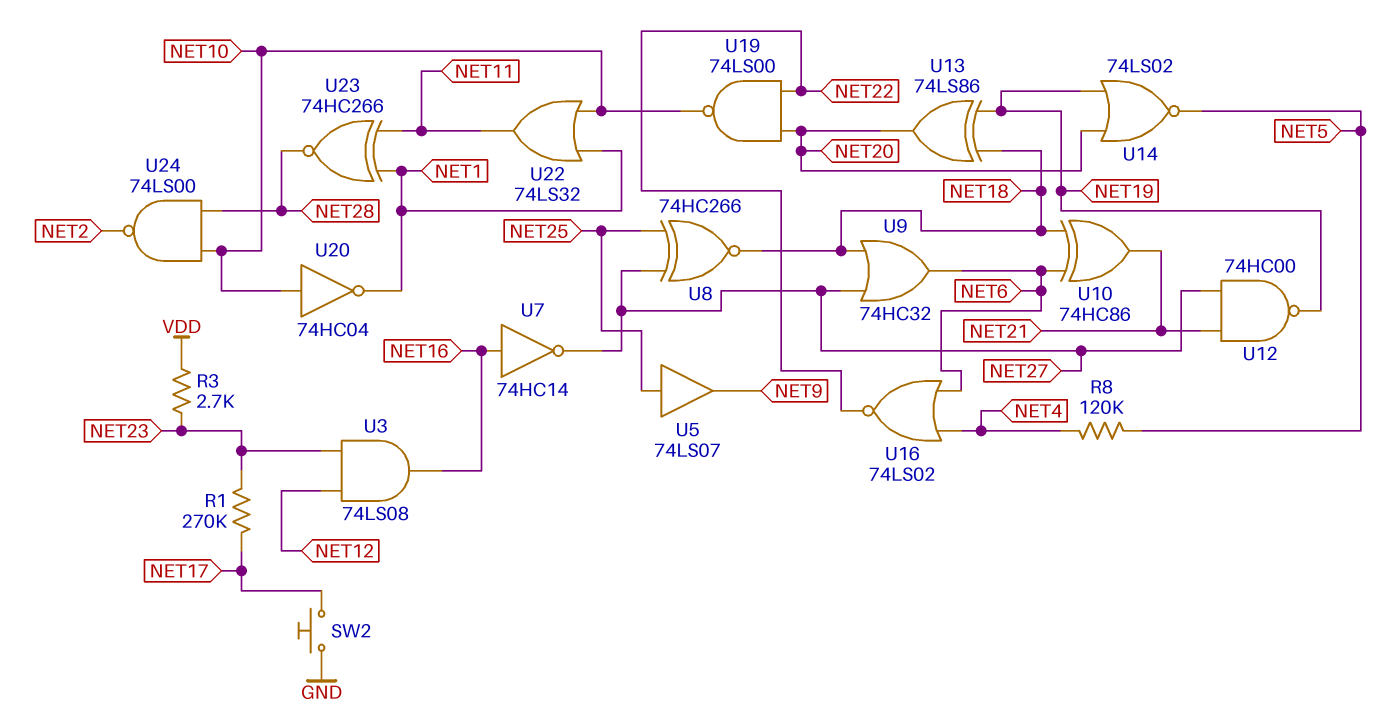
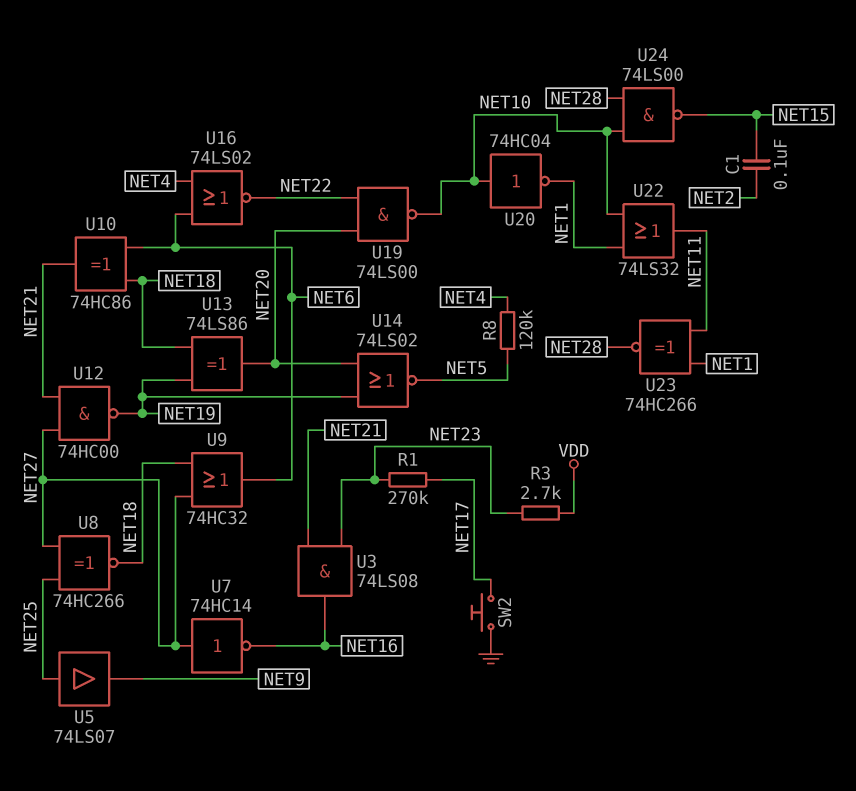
C1: none -> 100nF (NET2, NET15)
U3: AND 74LS08 (in NET12, in NET23, out NET16) -> AND 74LS08 (in NET21, in NET23, out NET16)
U7: NOT 74HC14 (in NET16, out NET27) -> NOT 74HC14 (in NET27, out NET16)
U24: NAND 74LS00 (in NET10, in NET28, out NET2) -> NAND 74LS00 (in NET10, in NET28, out NET15)

